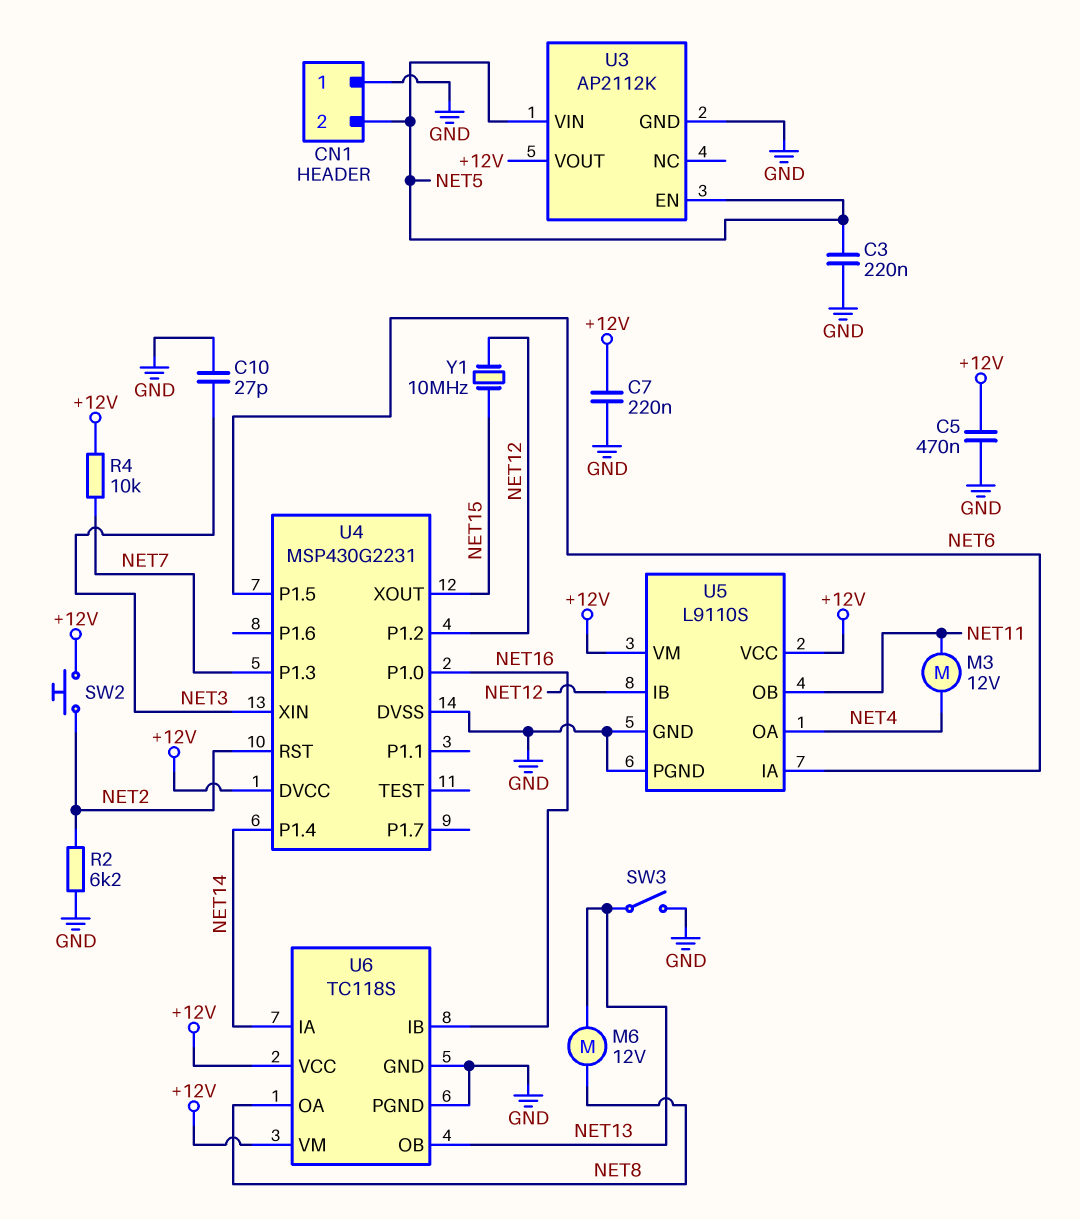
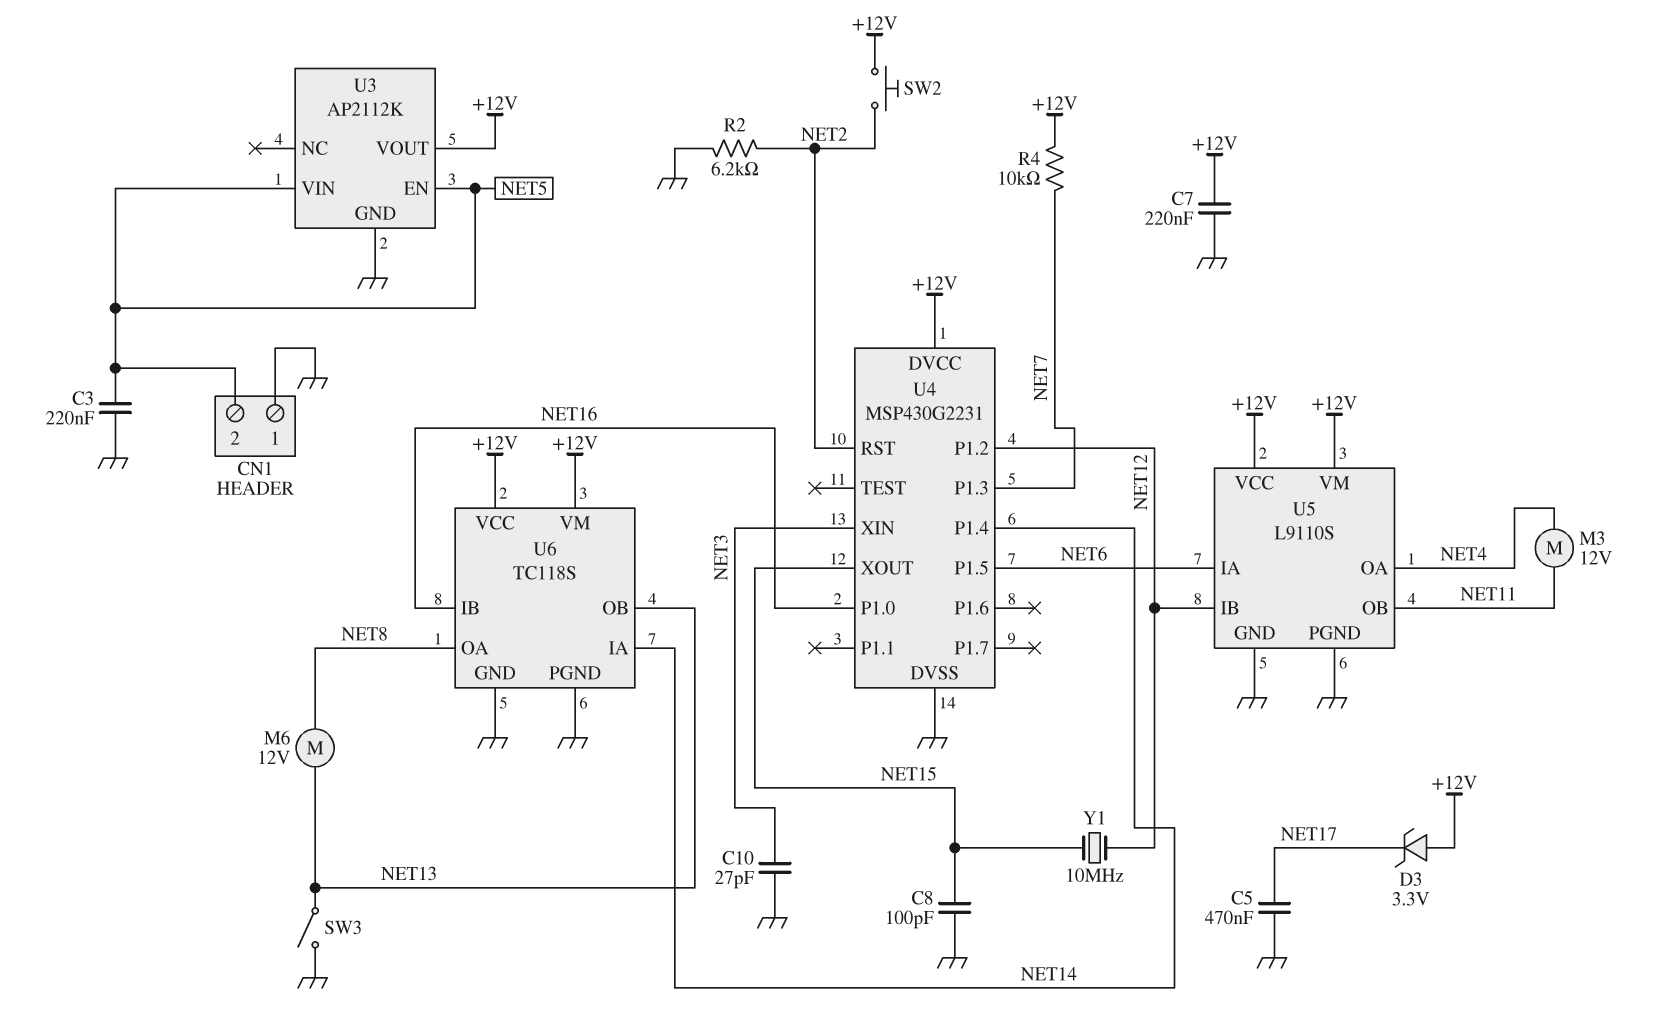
C5: 470nF (+12V, GND) -> 470nF (GND, NET17)
C8: none -> 100pF (GND, NET15)
D3: none -> zener 3.3V (A +12V, K NET17)

